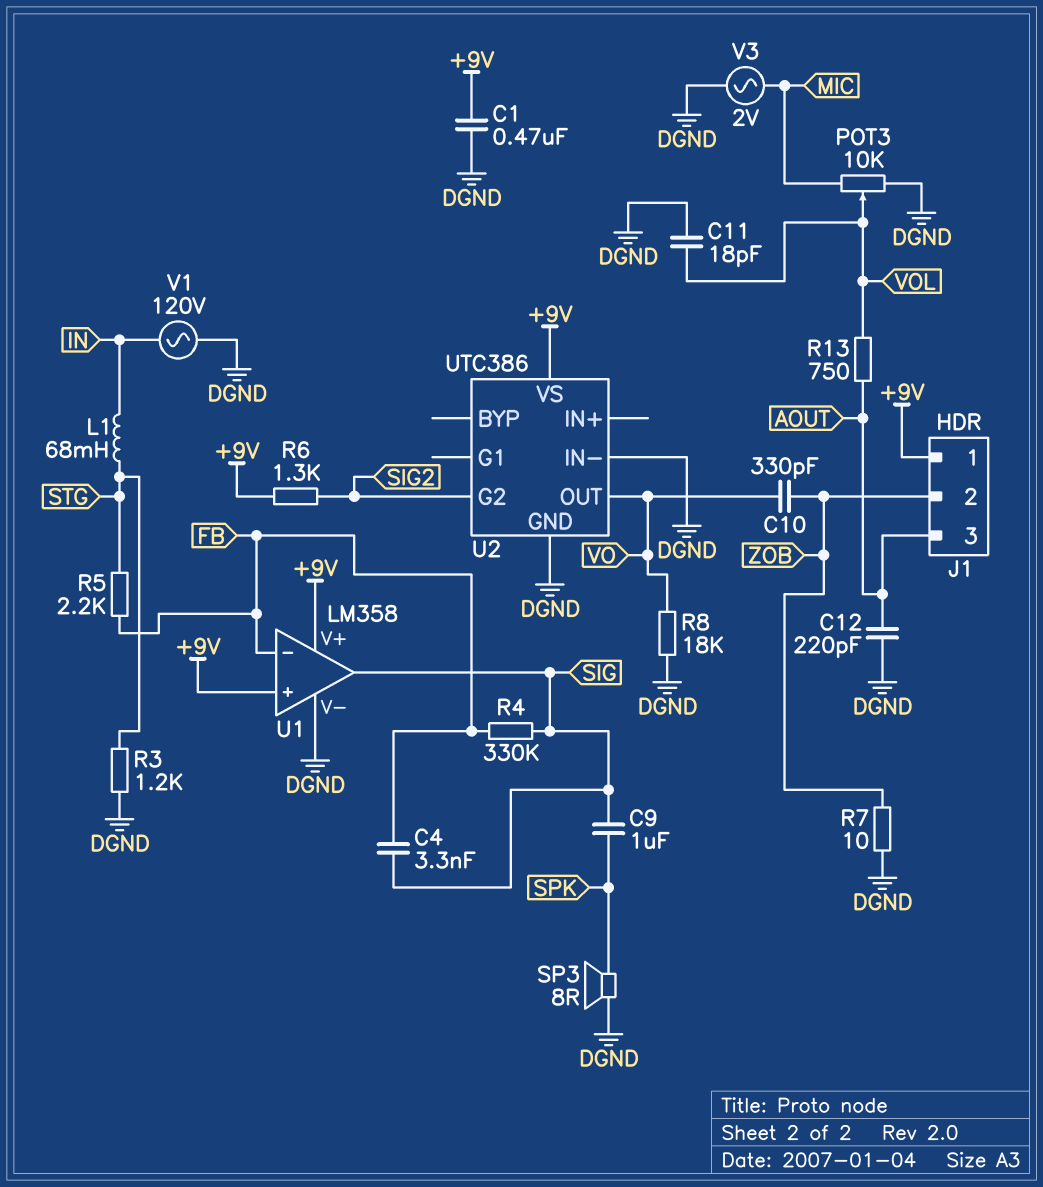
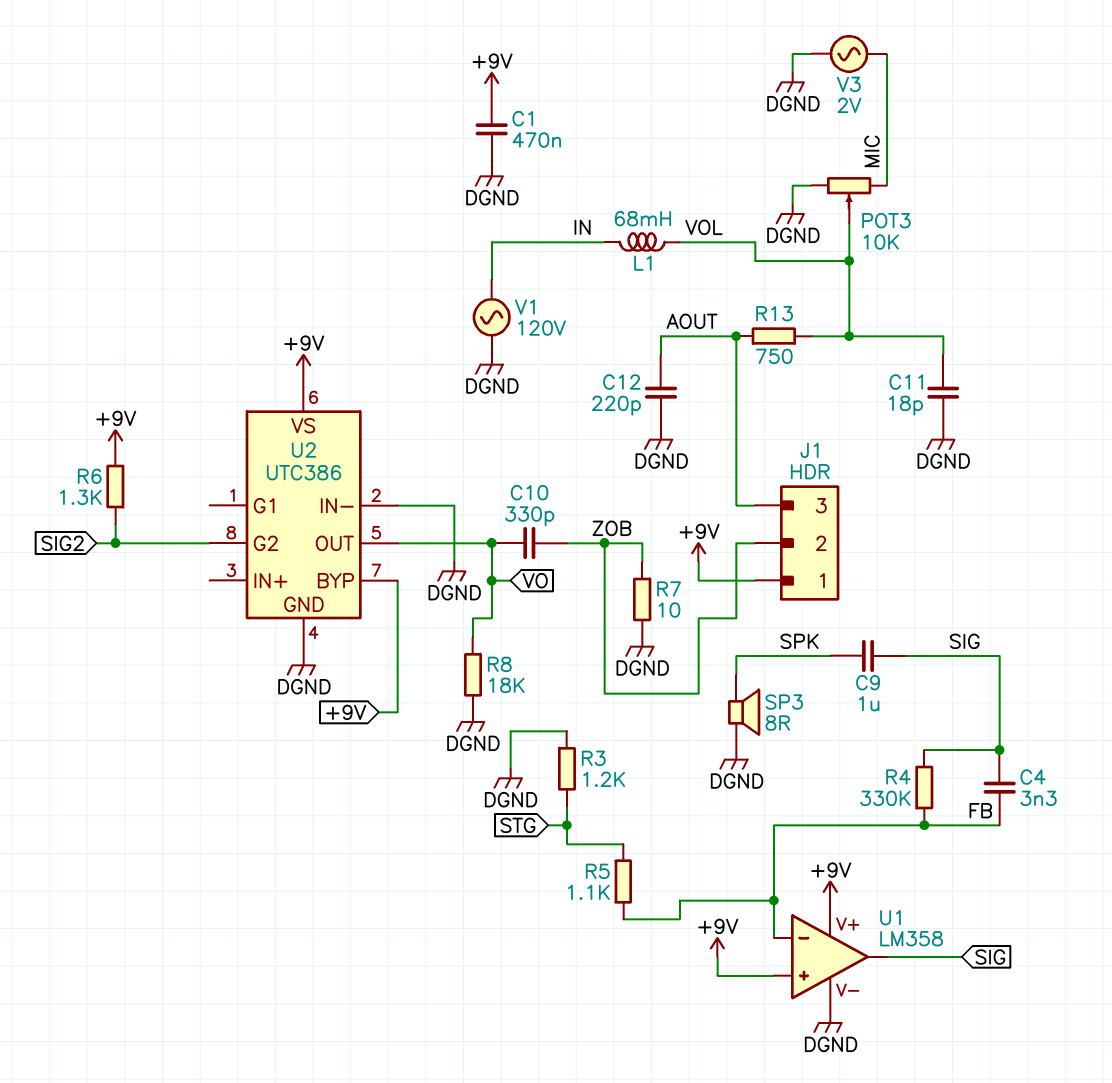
L1: 68mH (IN, STG) -> 68mH (IN, VOL)
R5: 2.2k (FB, STG) -> 1.1k (FB, STG)
U2 pin BYP: none -> +9V

